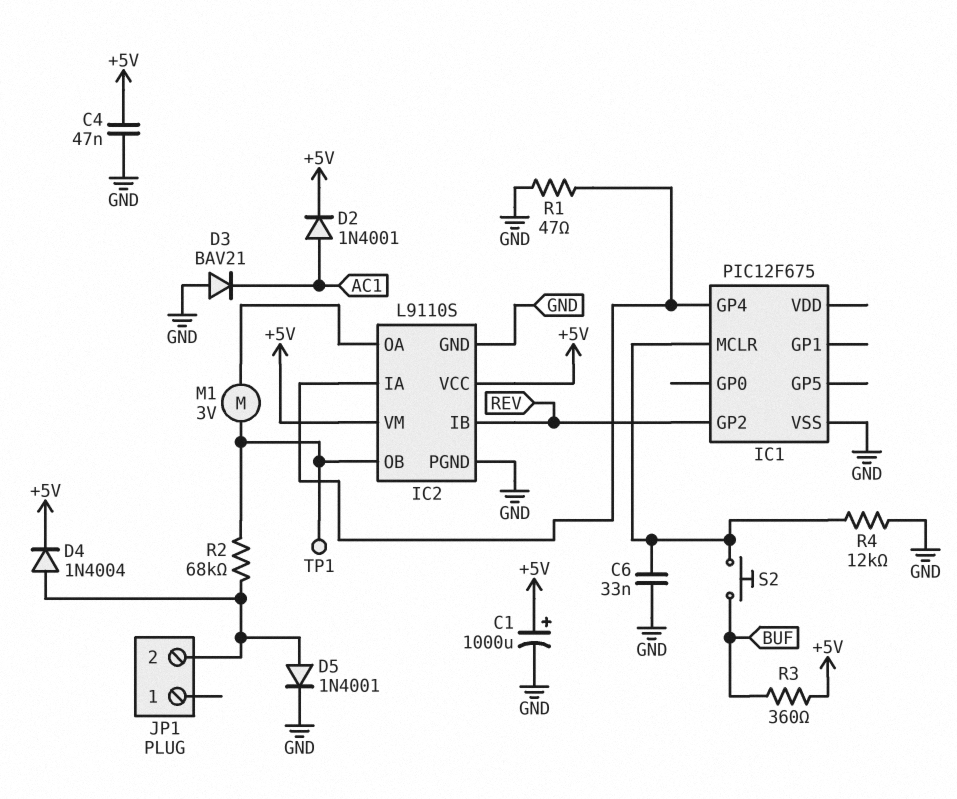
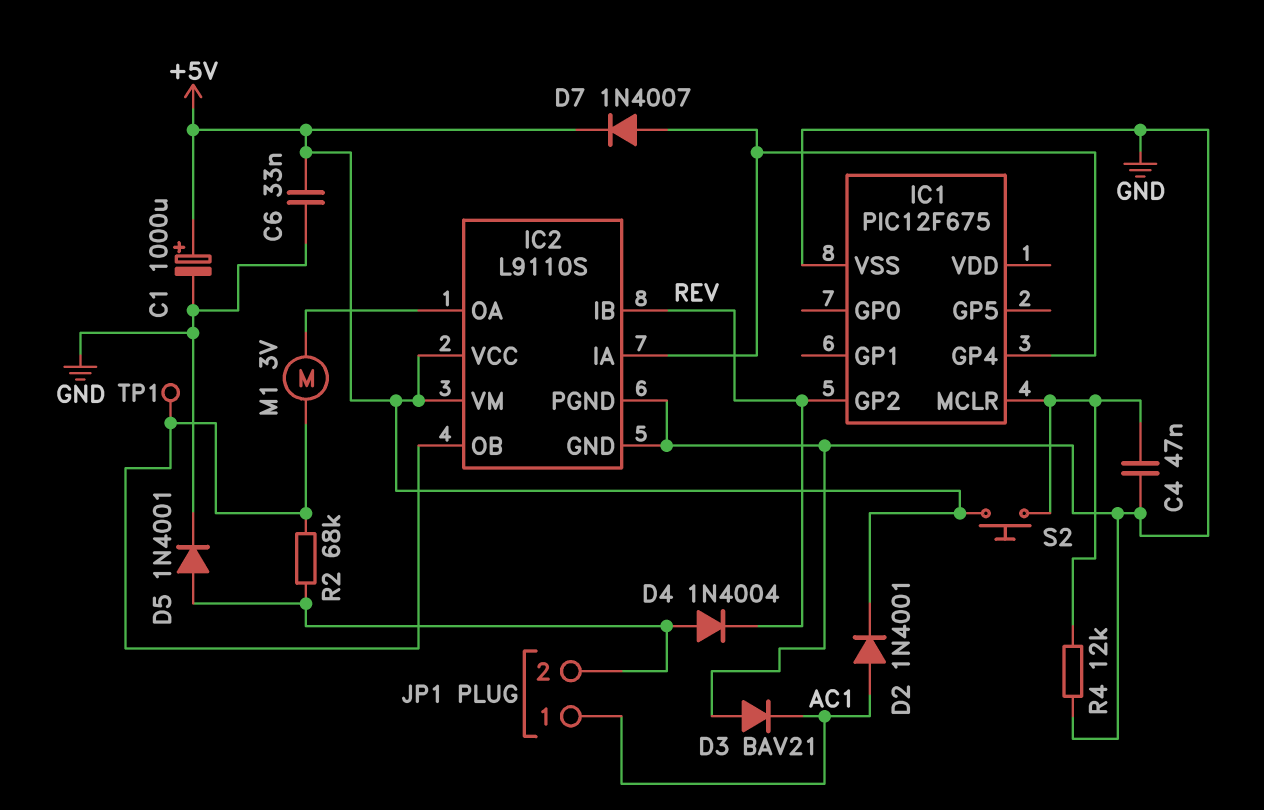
C4: 47nF (+5V, GND) -> 47nF (GND, IC1/MCLR)
C6: 33nF (GND, IC1/MCLR) -> 33nF (+5V, GND)
D4: diode 1N4004 (A JP1/2, K +5V) -> diode 1N4004 (A JP1/2, K REV)
D7: none -> diode 1N4007 (A IC1/GP4, K +5V)
JP1 pin 1: none -> AC1
R1: 47 (GND, IC1/GP4) -> none
R3: 360 (+5V, BUF) -> none
S2: button (BUF, IC1/MCLR) -> button (+5V, IC1/MCLR)

